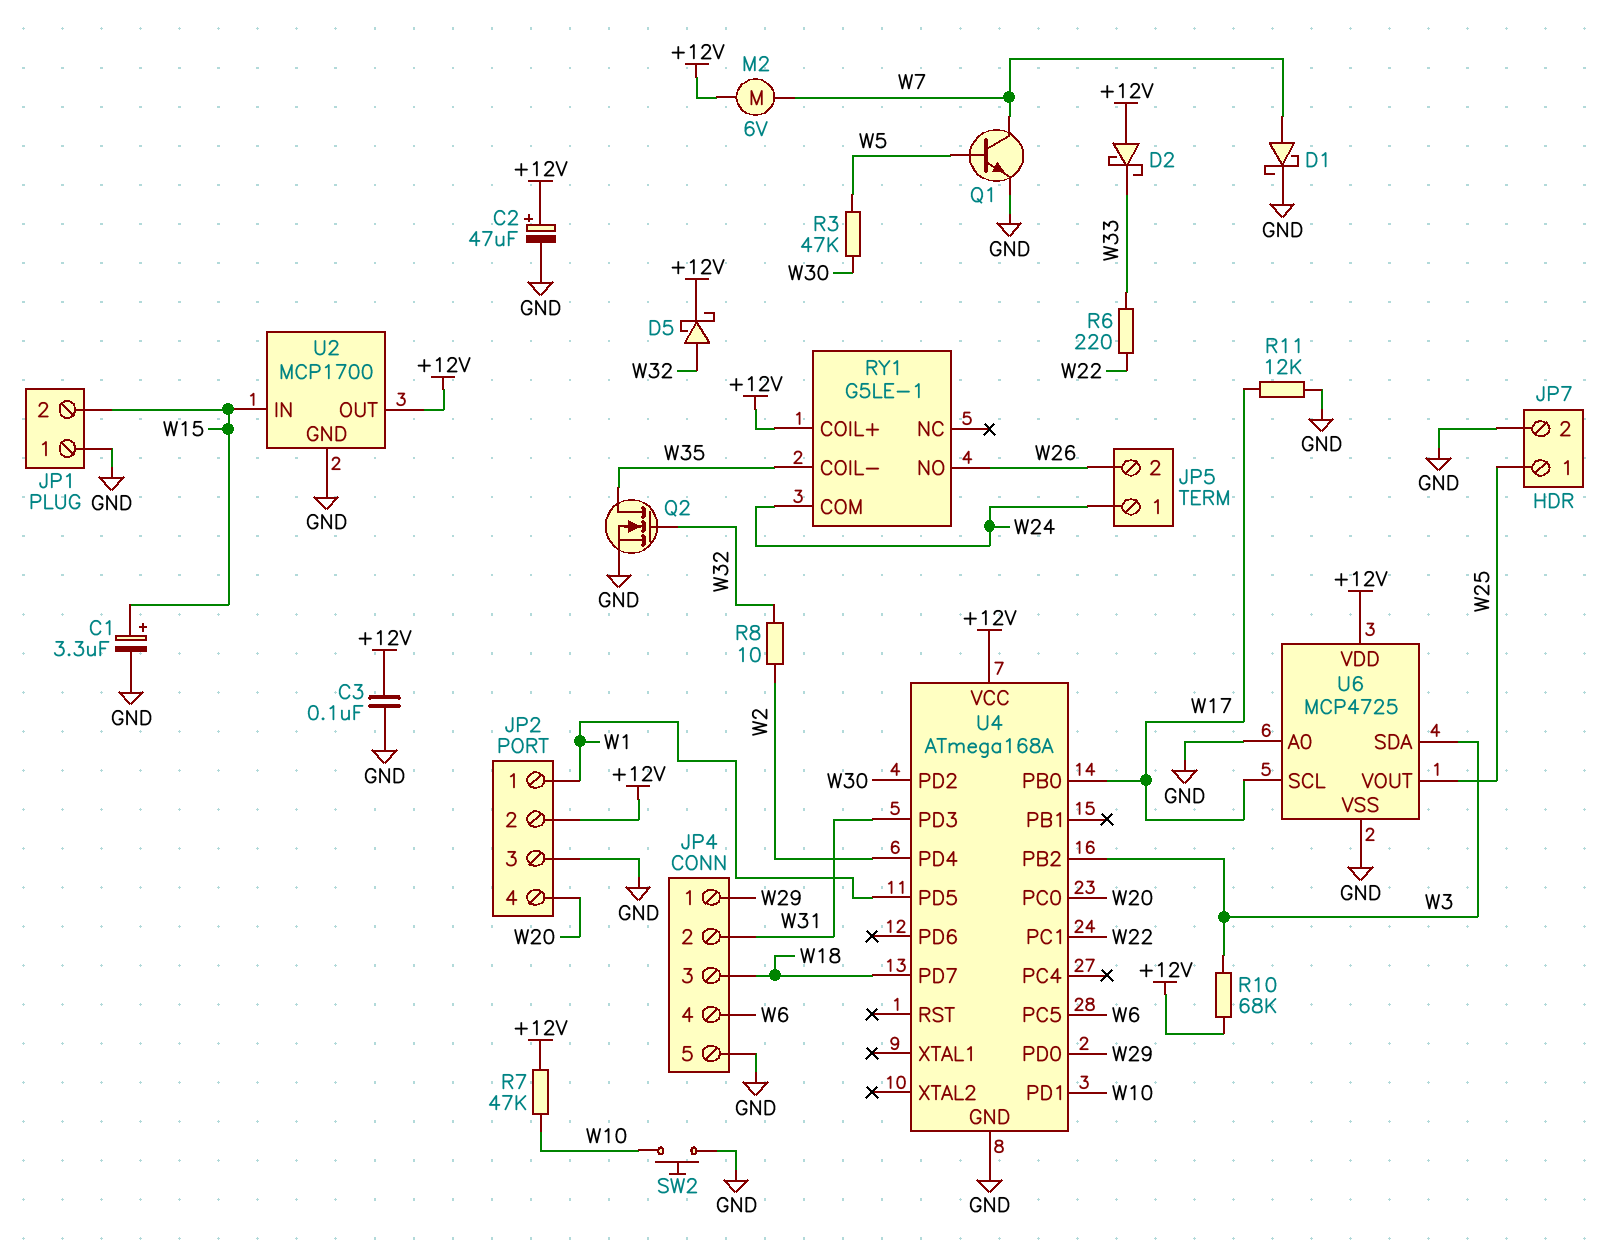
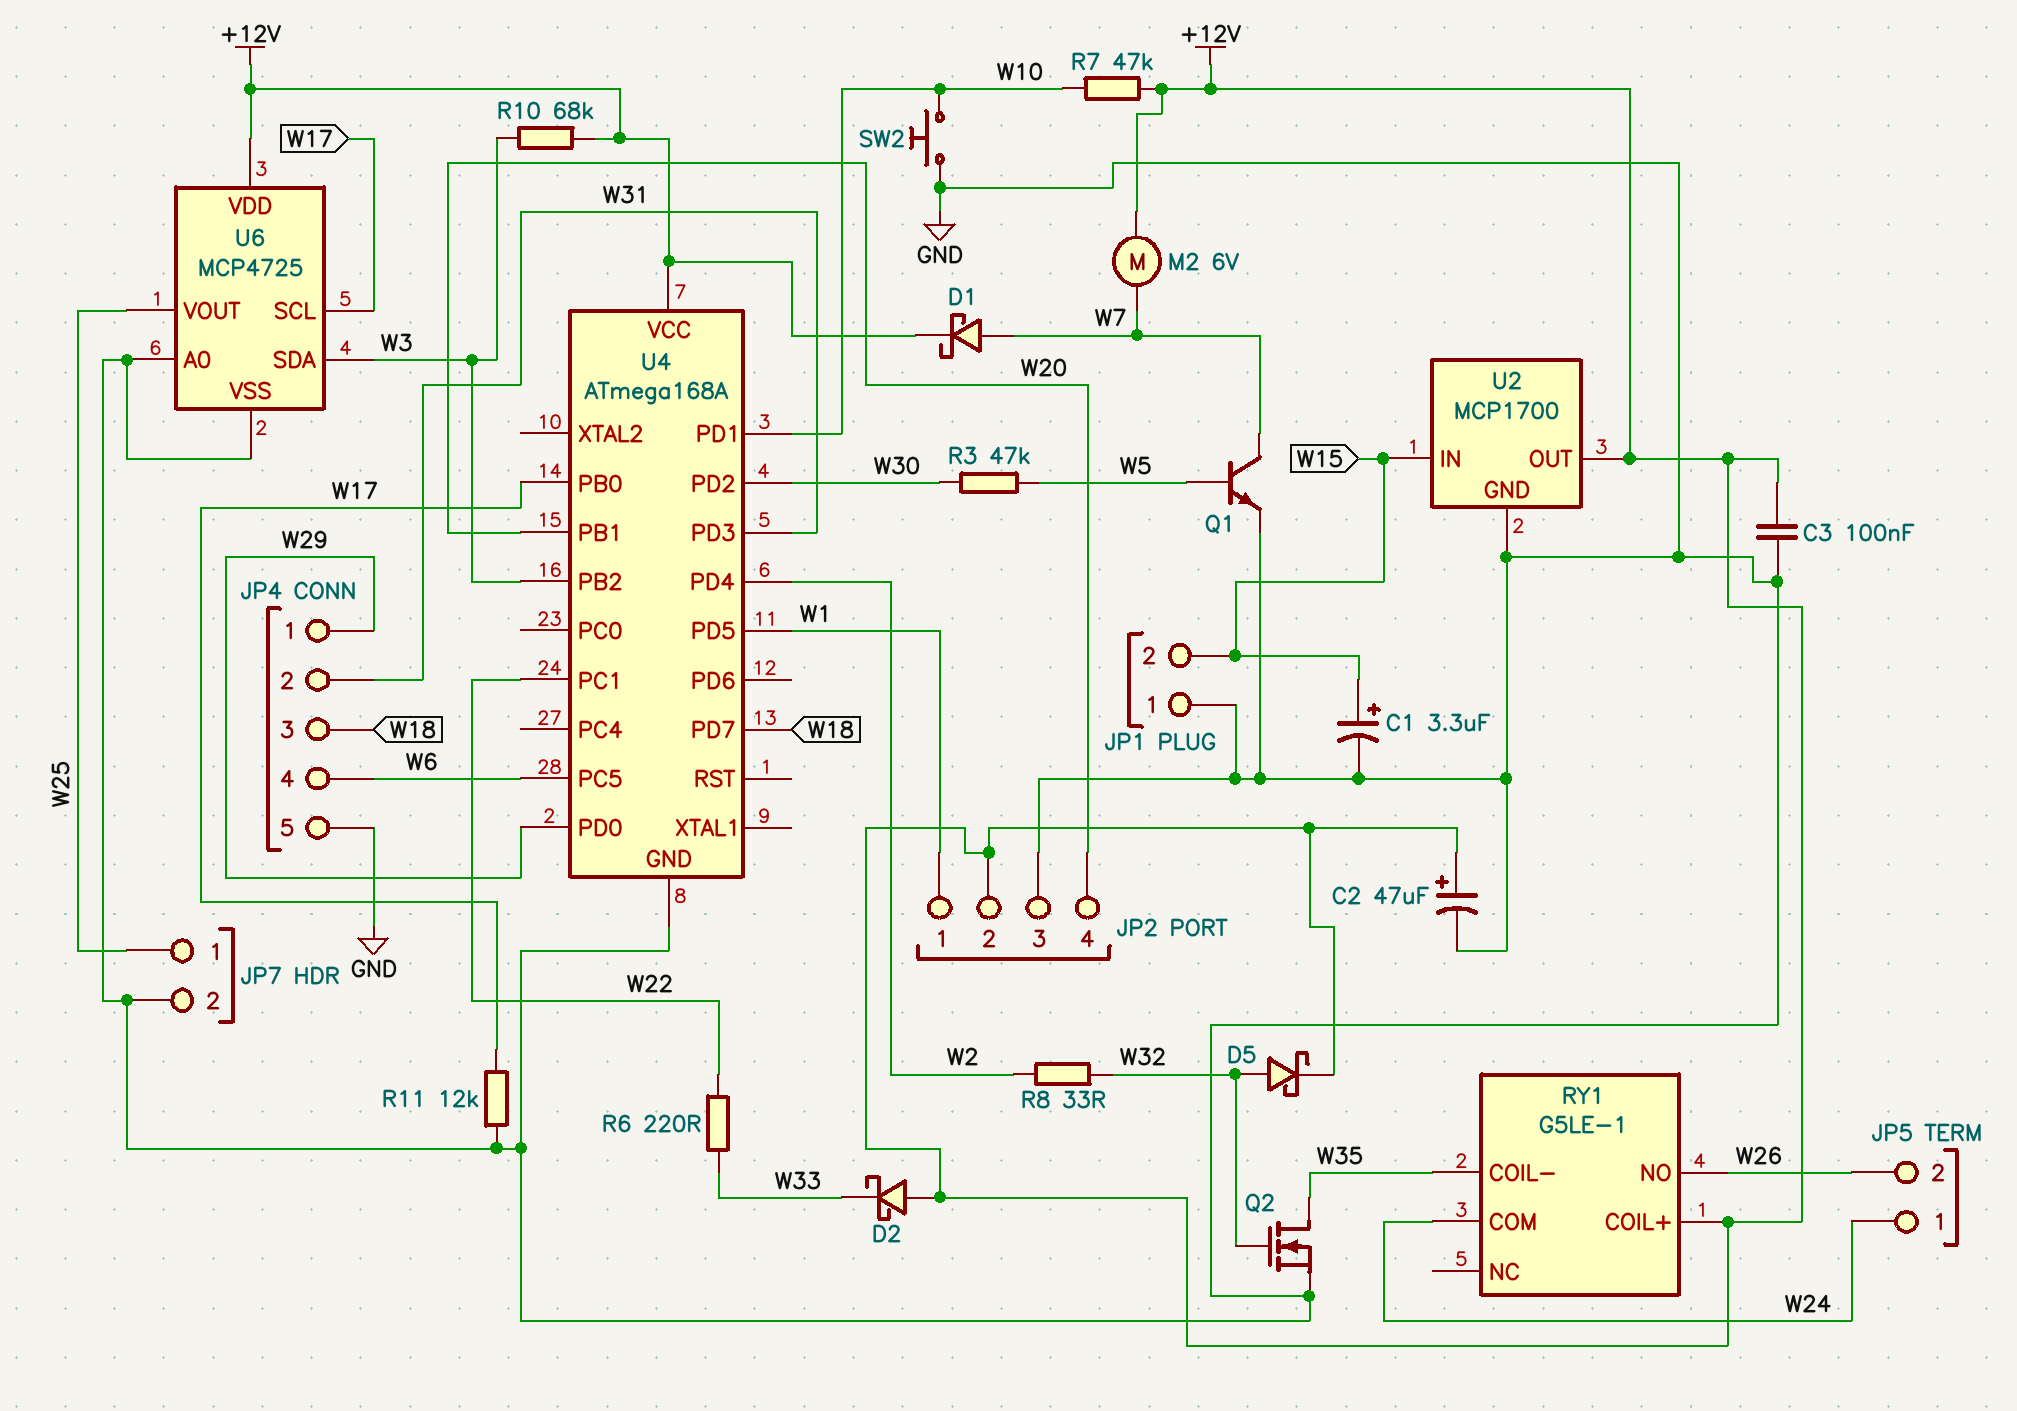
D1: schottky (A W7, K GND) -> schottky (A W7, K +12V)
R8: 10 (W2, W32) -> 33 (W2, W32)
U4 pin PB1: none -> W20
U4 pin PC0: W20 -> none

